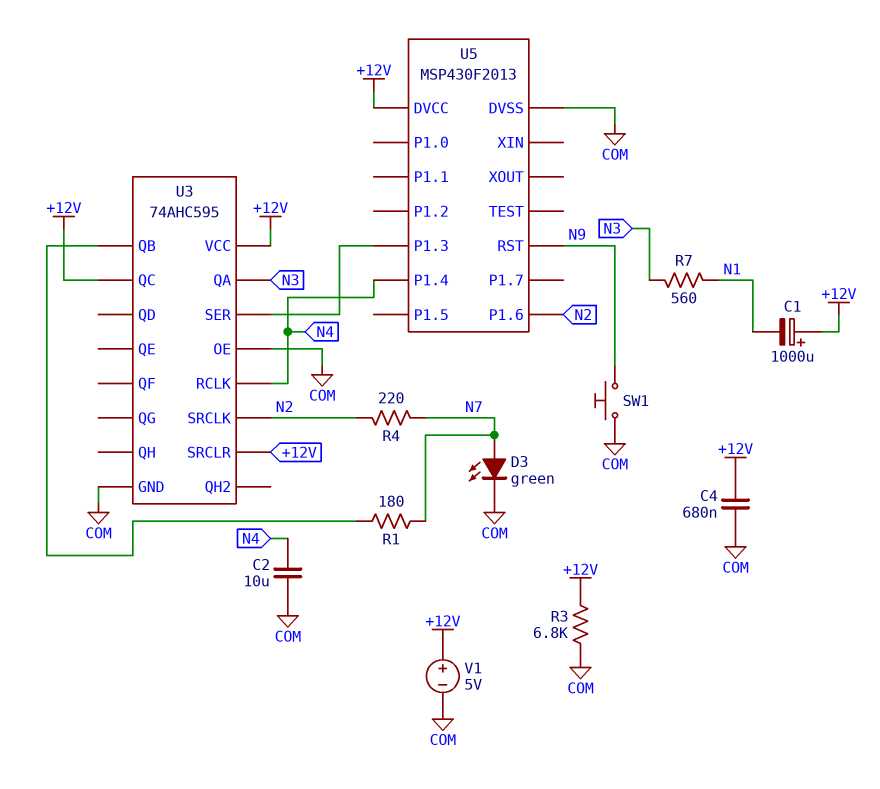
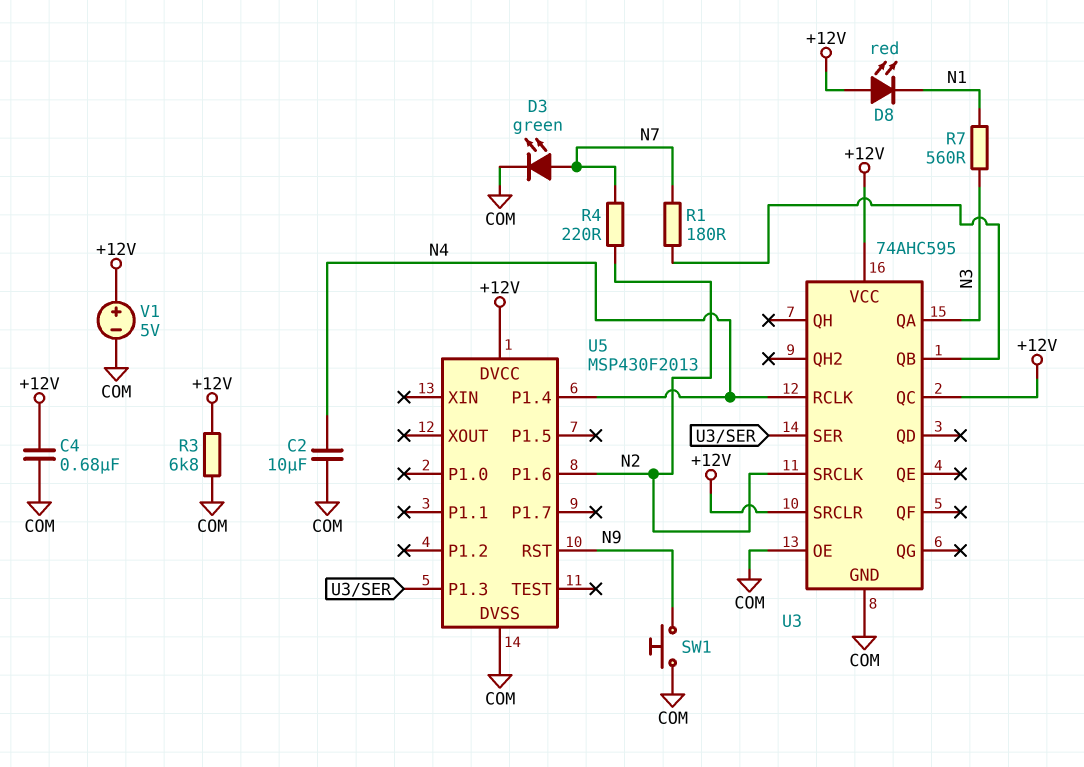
C1: 1000uF (plus +12V, minus N1) -> none
D8: none -> LED red (A +12V, K N1)

